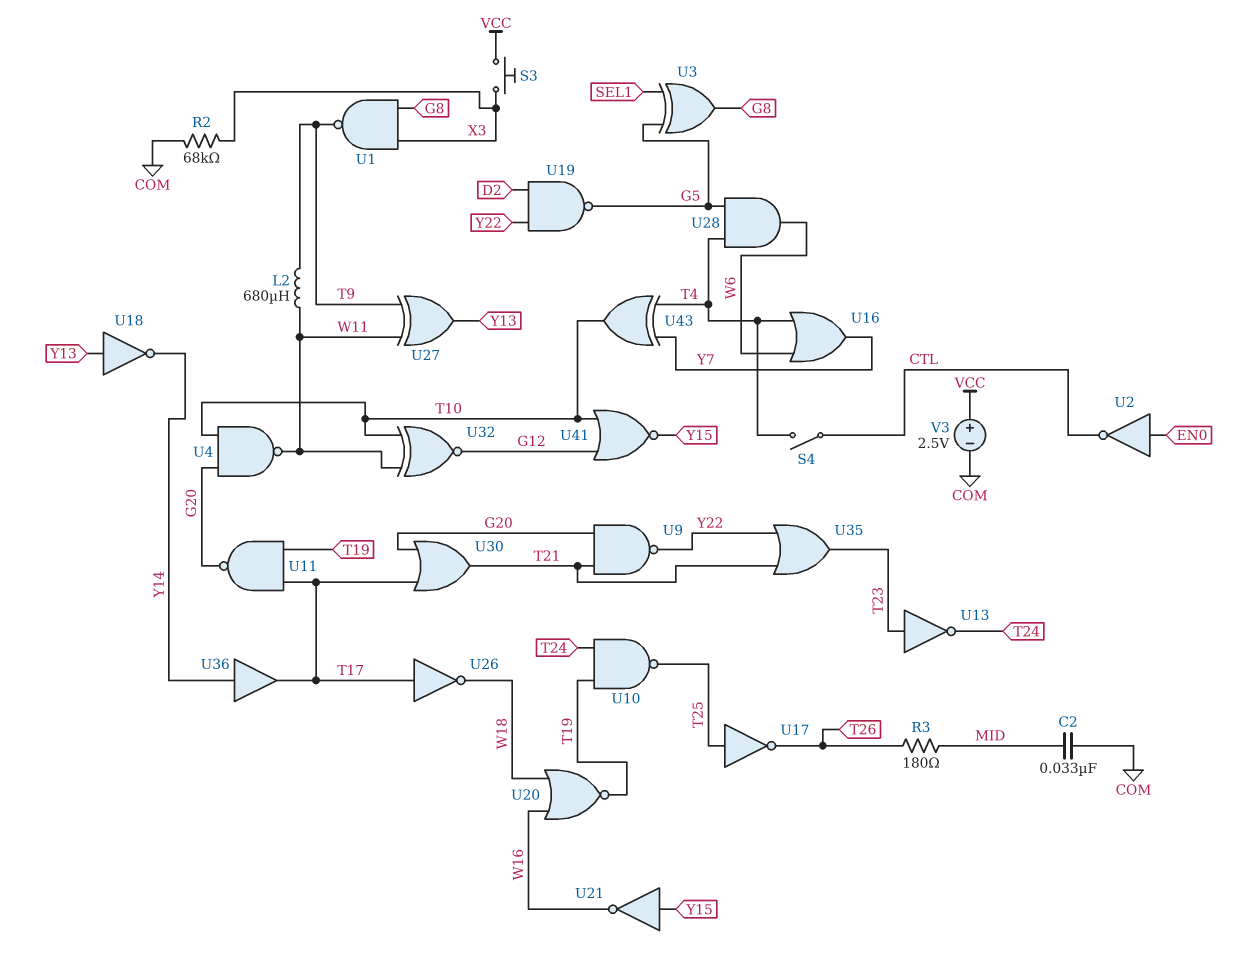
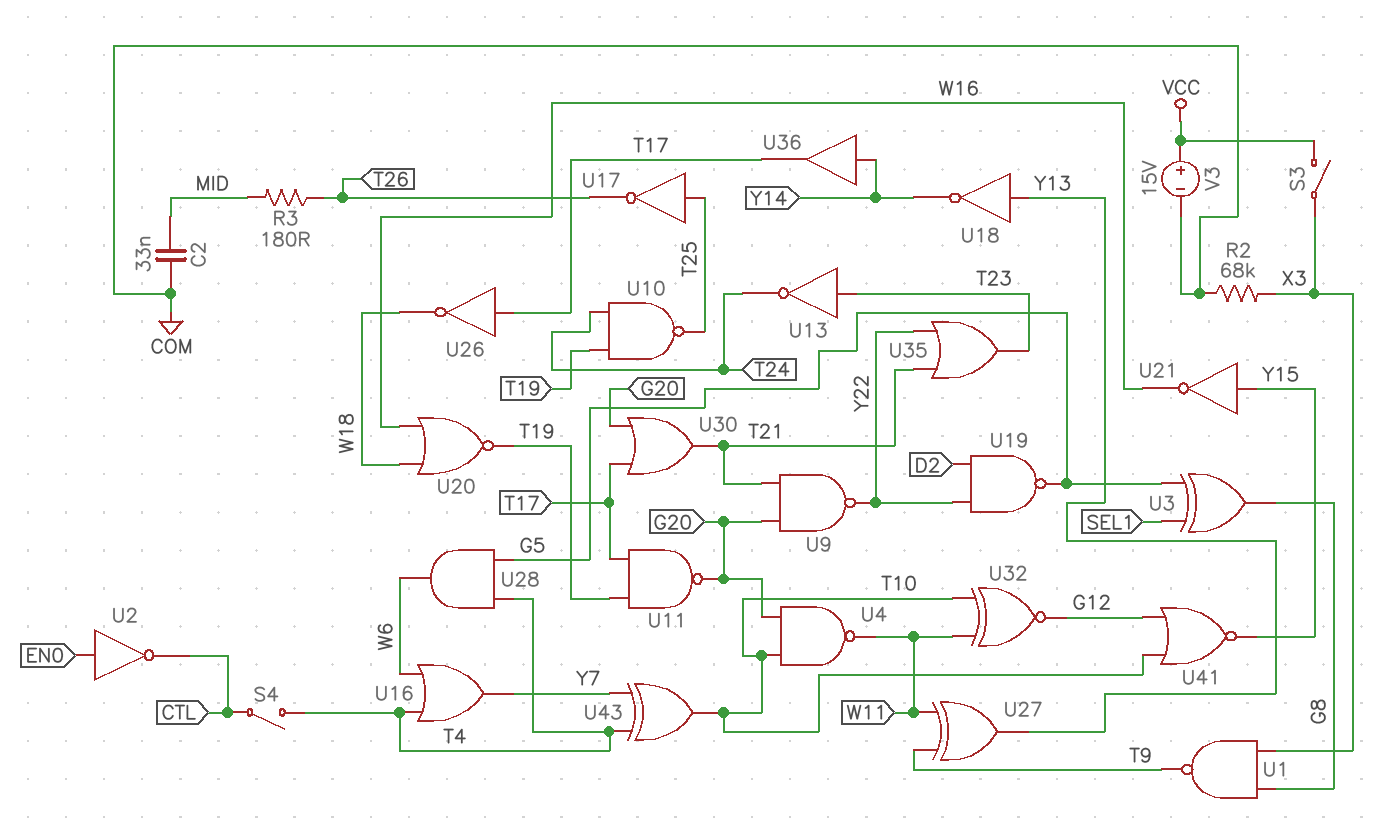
L2: 680uH (T9, W11) -> none
S3: button (VCC, X3) -> switch (VCC, X3)
V3: 2.5V (plus VCC, minus COM) -> 15V (plus VCC, minus COM)

